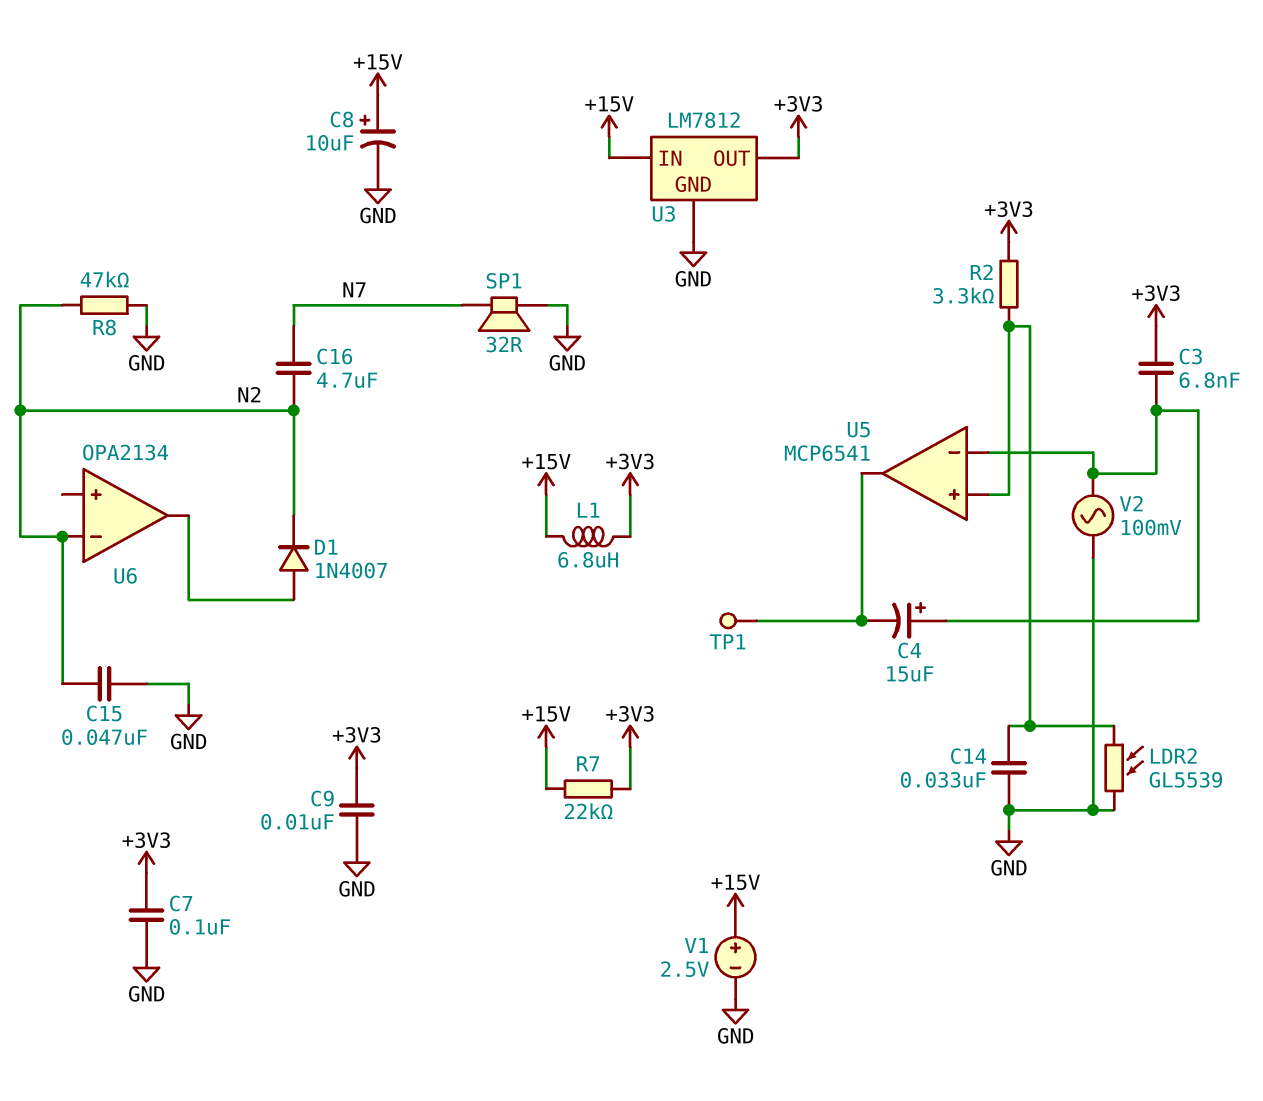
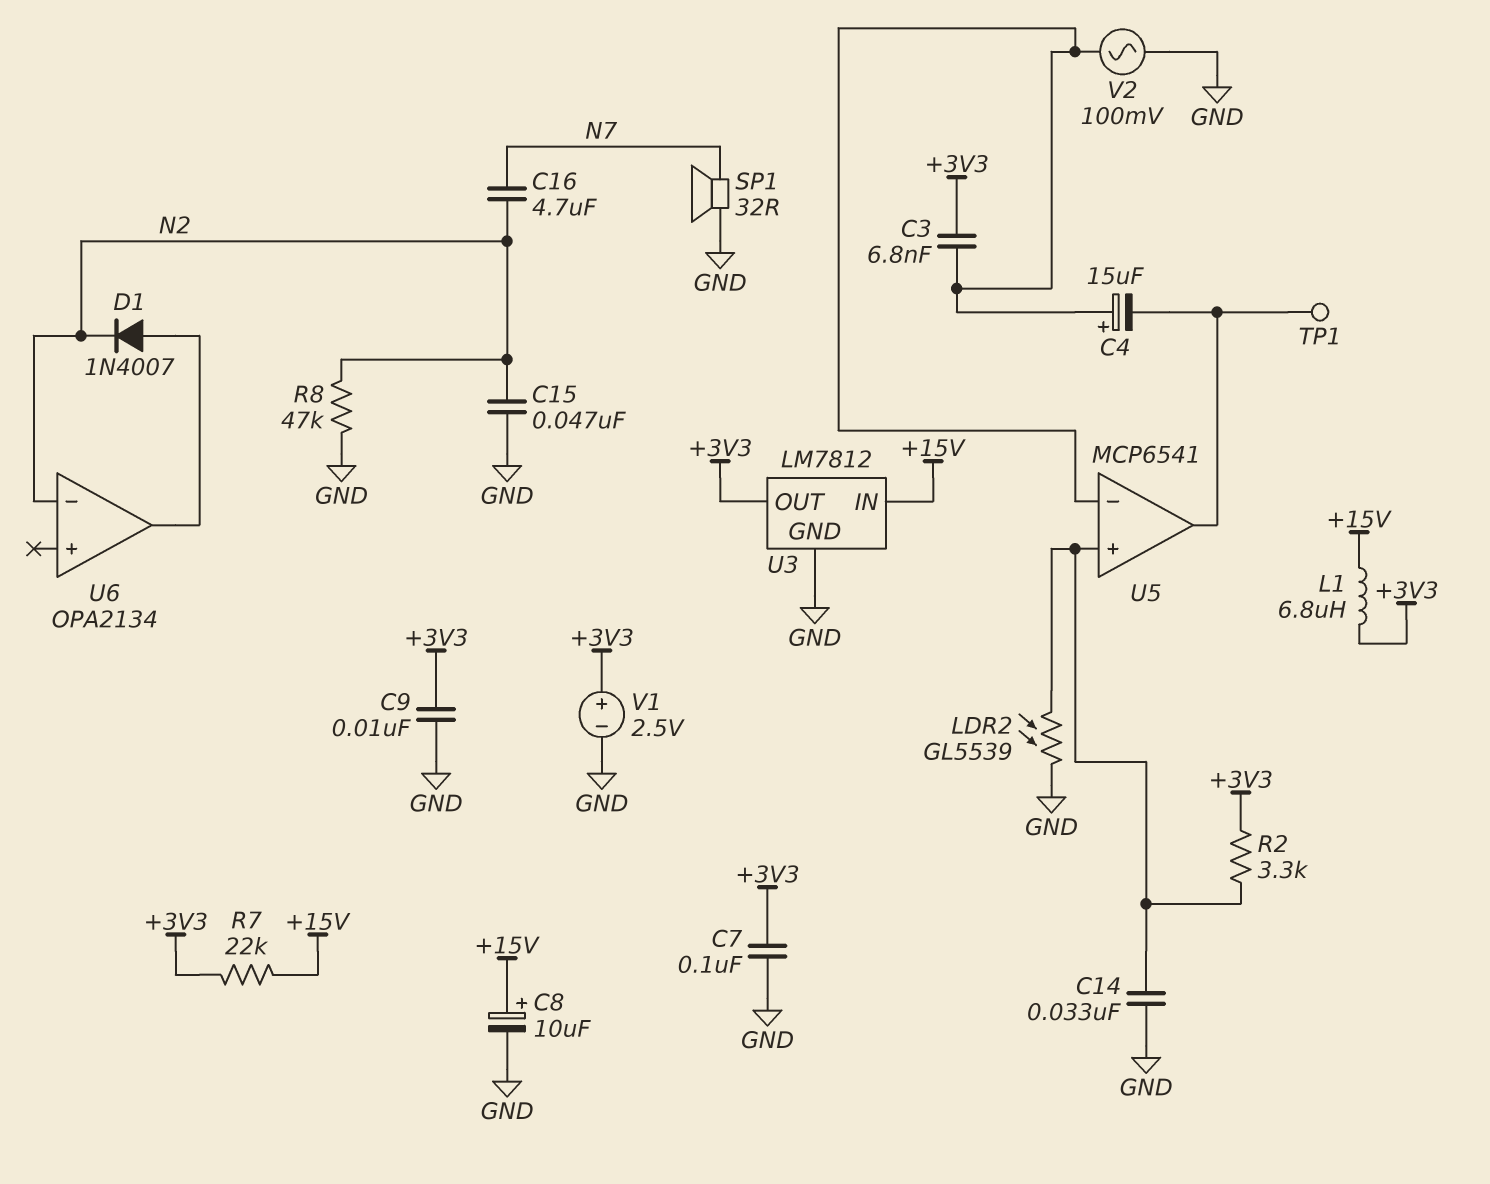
V1: 2.5V (plus +15V, minus GND) -> 2.5V (plus +3V3, minus GND)

